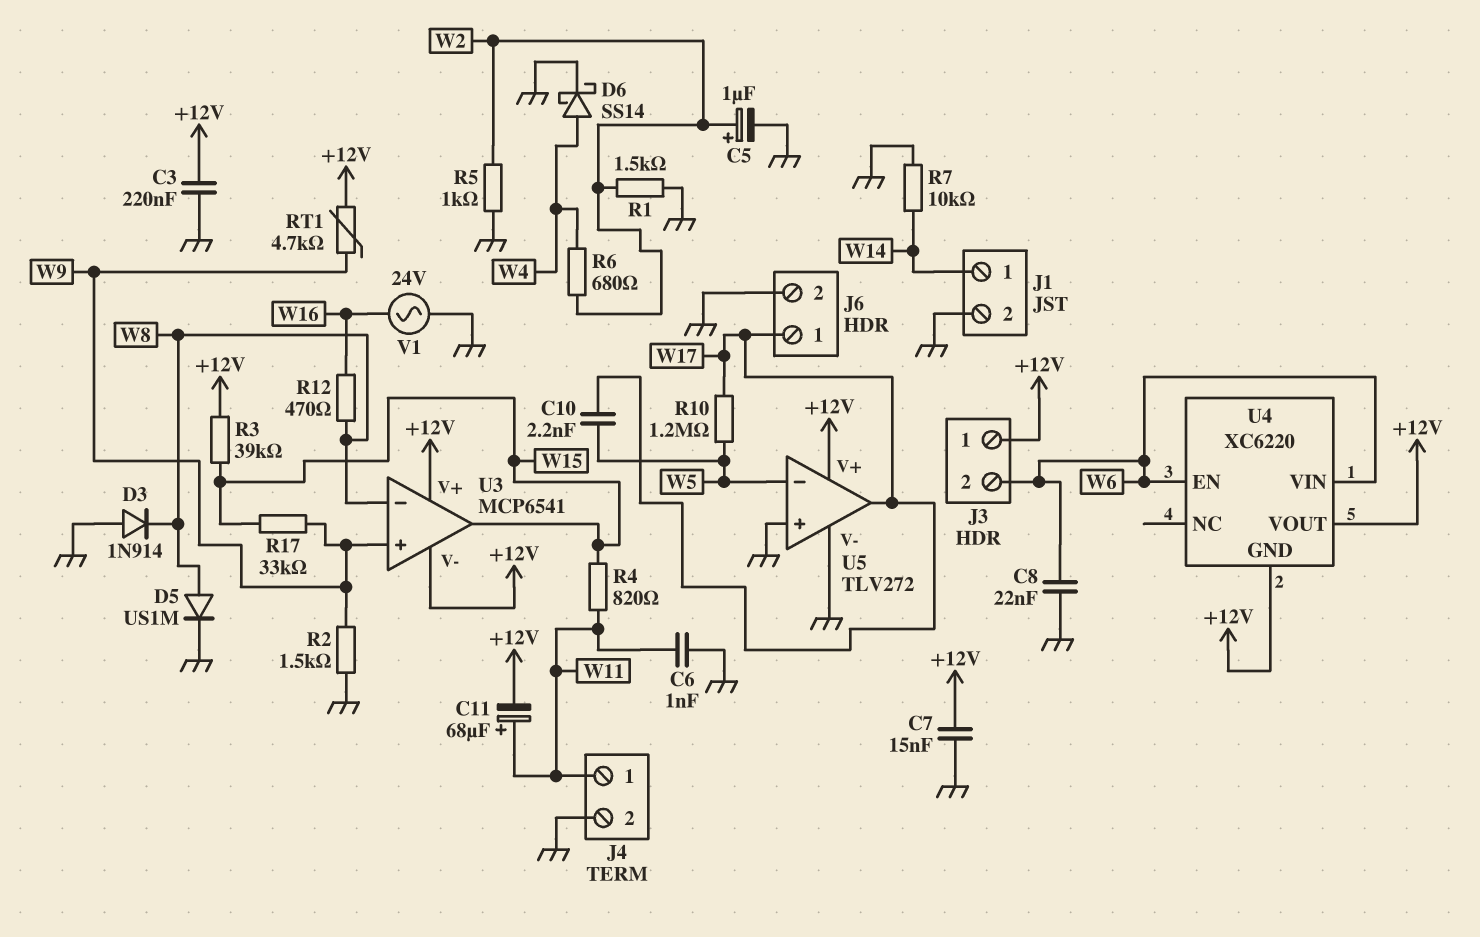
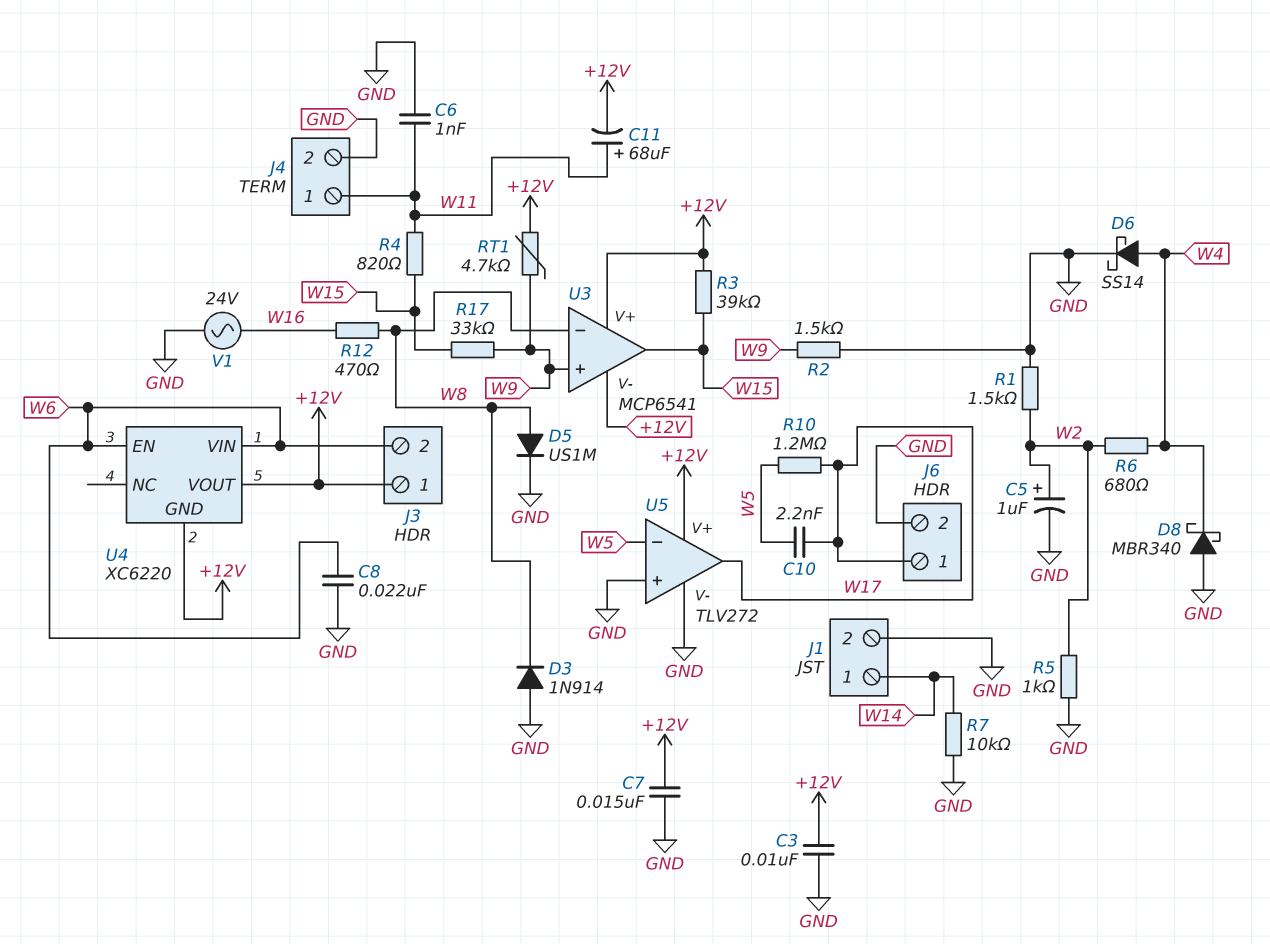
C3: 220nF (+12V, GND) -> 10nF (+12V, GND)
D8: none -> schottky MBR340 (A GND, K W4)

